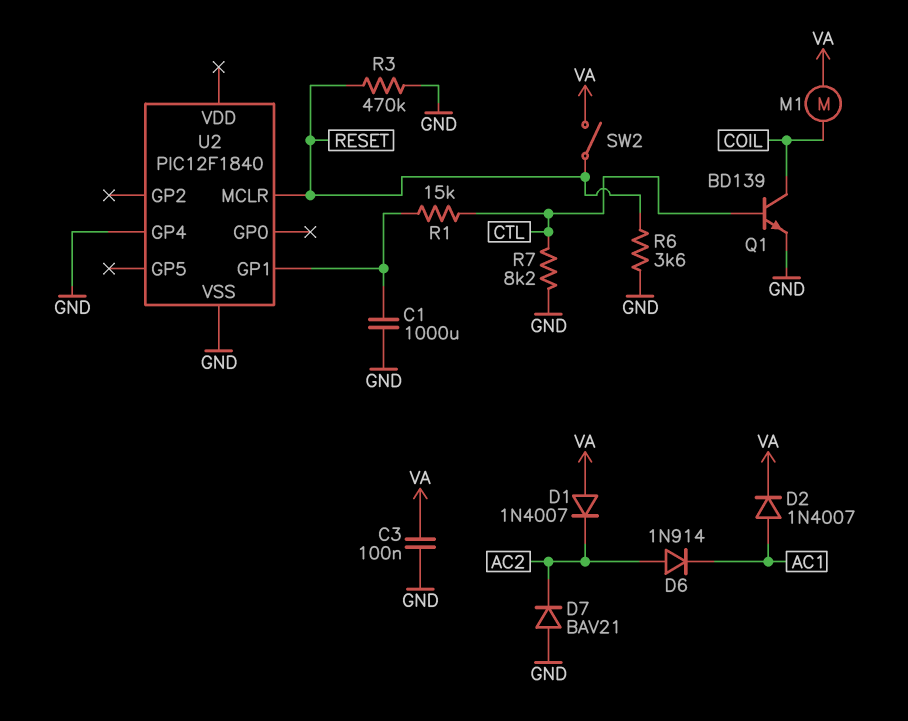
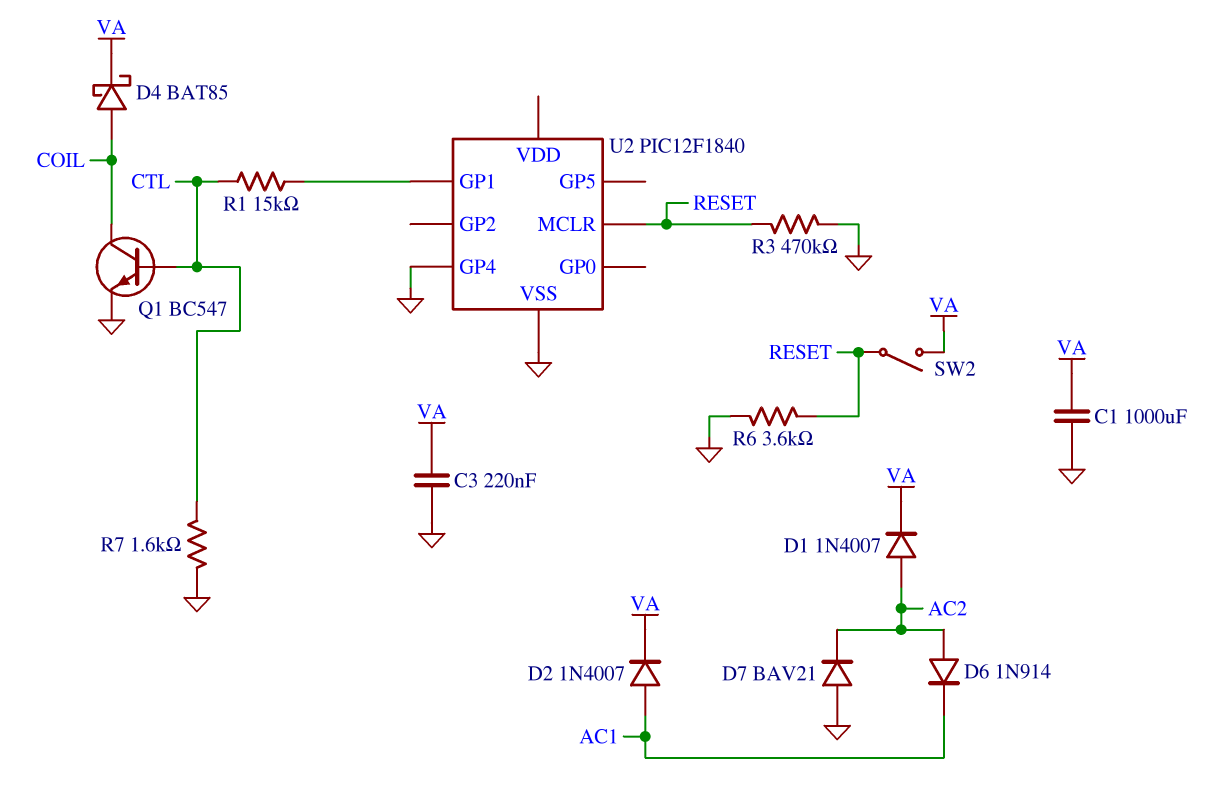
C1: 1000uF (GND, U2/GP1) -> 1000uF (GND, VA)
C3: 100nF (GND, VA) -> 220nF (GND, VA)
D1: diode 1N4007 (A VA, K AC2) -> diode 1N4007 (A AC2, K VA)
D4: none -> schottky BAT85 (A COIL, K VA)
M1: motor (COIL, VA) -> none
Q1: NPN BD139 (B CTL, C COIL, E GND) -> NPN BC547 (B CTL, C COIL, E GND)
R7: 8.2k (CTL, GND) -> 1.6k (CTL, GND)

